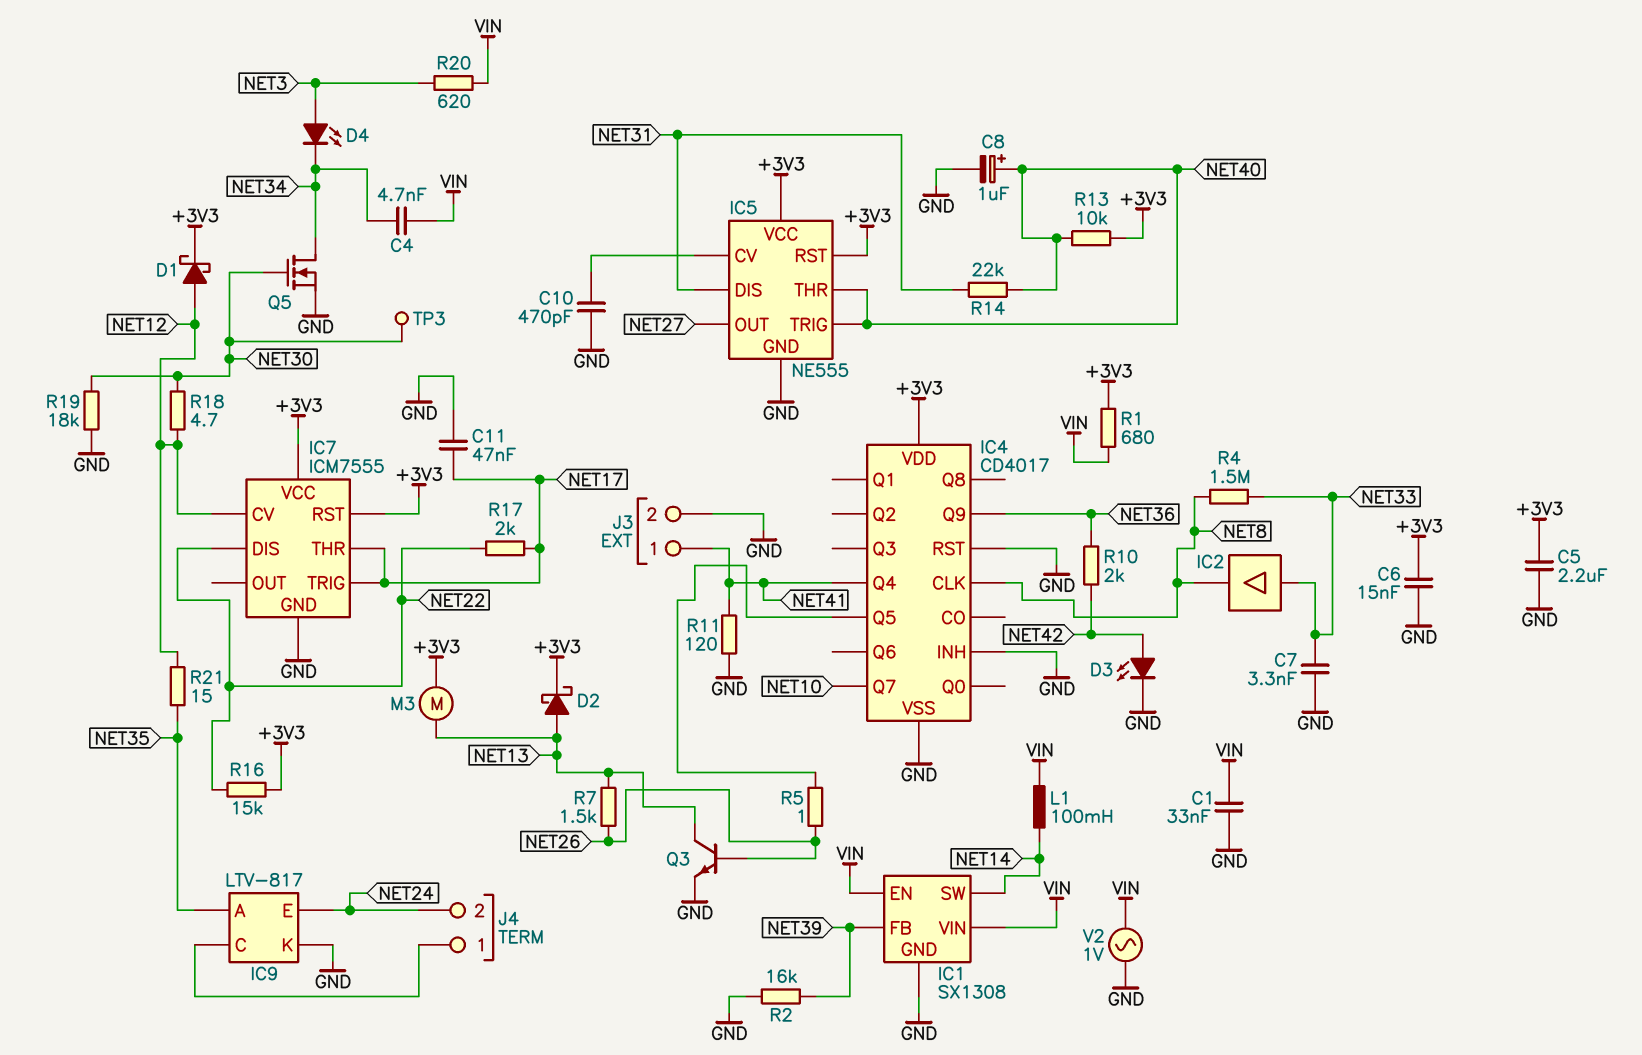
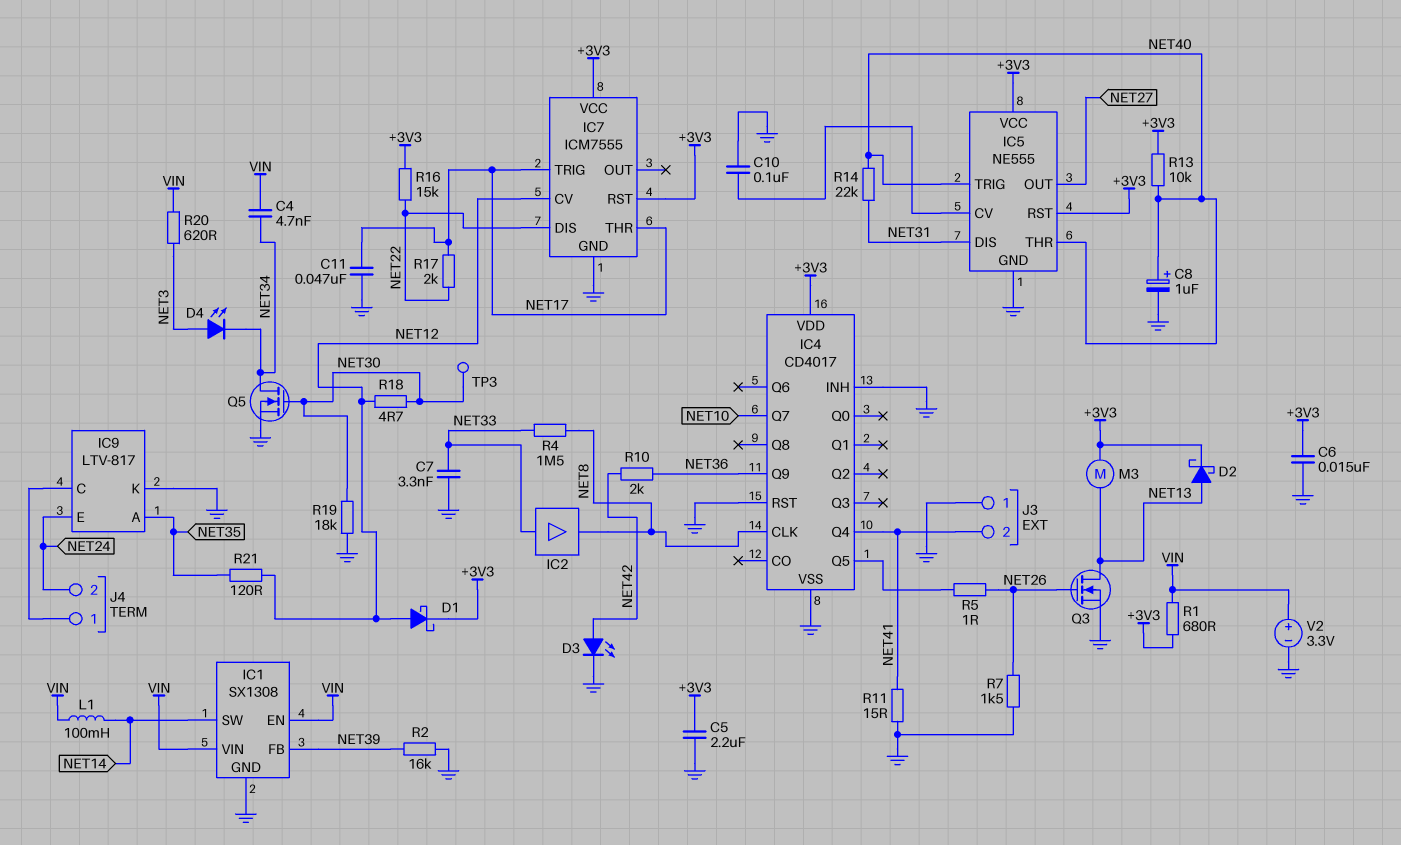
C1: 33nF (GND, VIN) -> none
C10: 470pF (GND, IC5/CV) -> 100nF (GND, IC5/CV)
J3 pin 1: NET41 -> GND
J3 pin 2: GND -> NET41
Q3: NPN (B NET26, C NET13, E GND) -> NMOS (G NET26, D NET13, S GND)
R7: 1.5k (NET13, NET26) -> 1.5k (GND, NET26)
R11: 120 (GND, NET41) -> 15 (GND, NET41)
R21: 15 (NET12, NET35) -> 120 (NET12, NET35)
V2: AC 1V (GND, VIN) -> 3.3V (plus VIN, minus GND)

